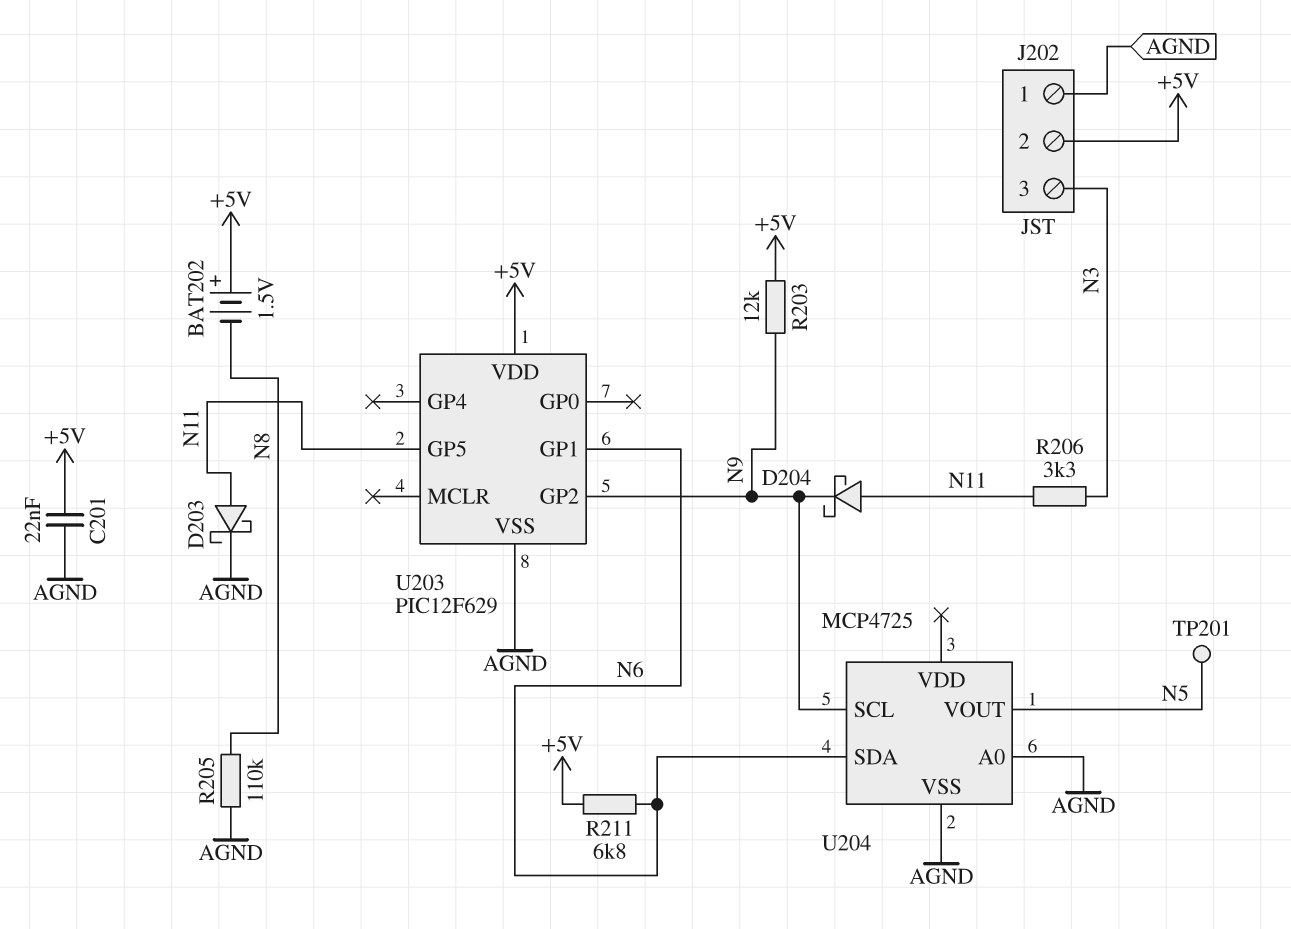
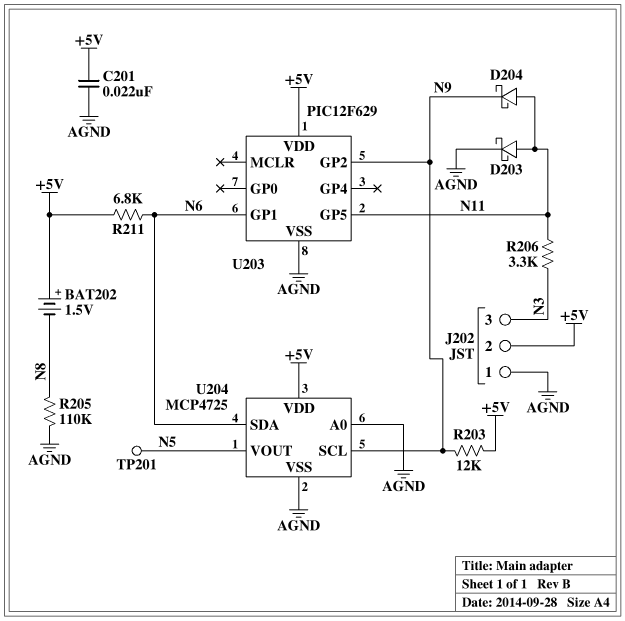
U204 pin VDD: none -> +5V

